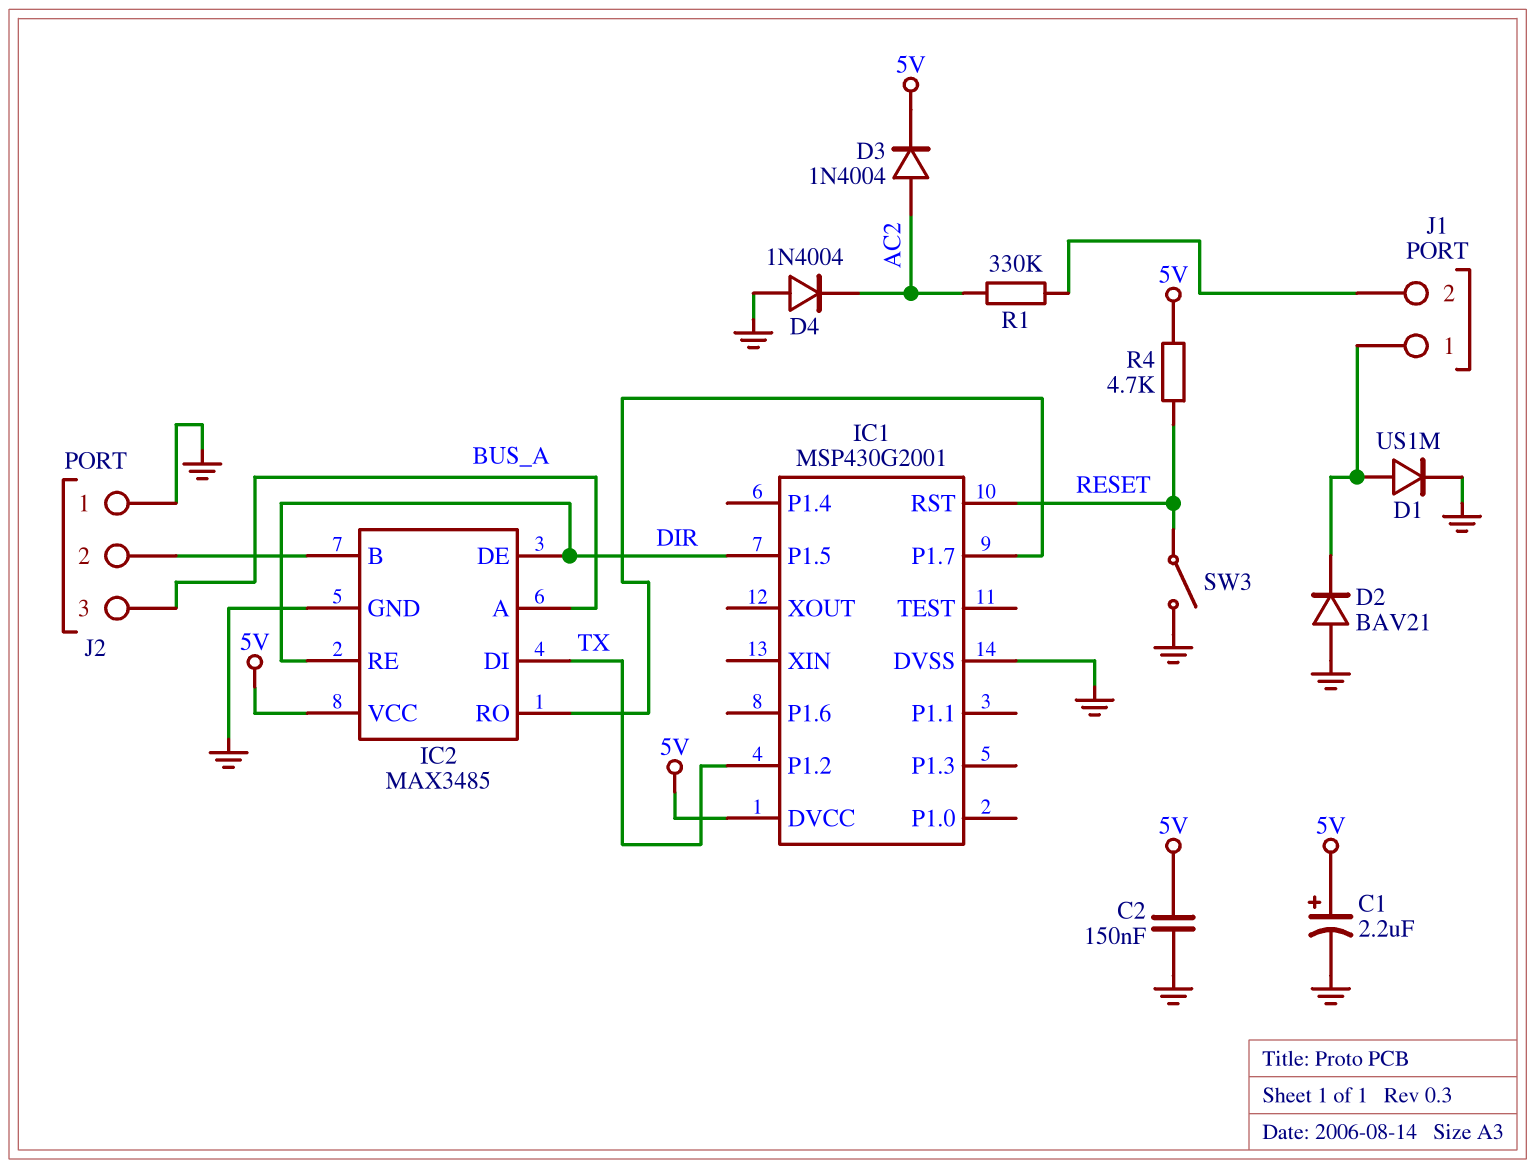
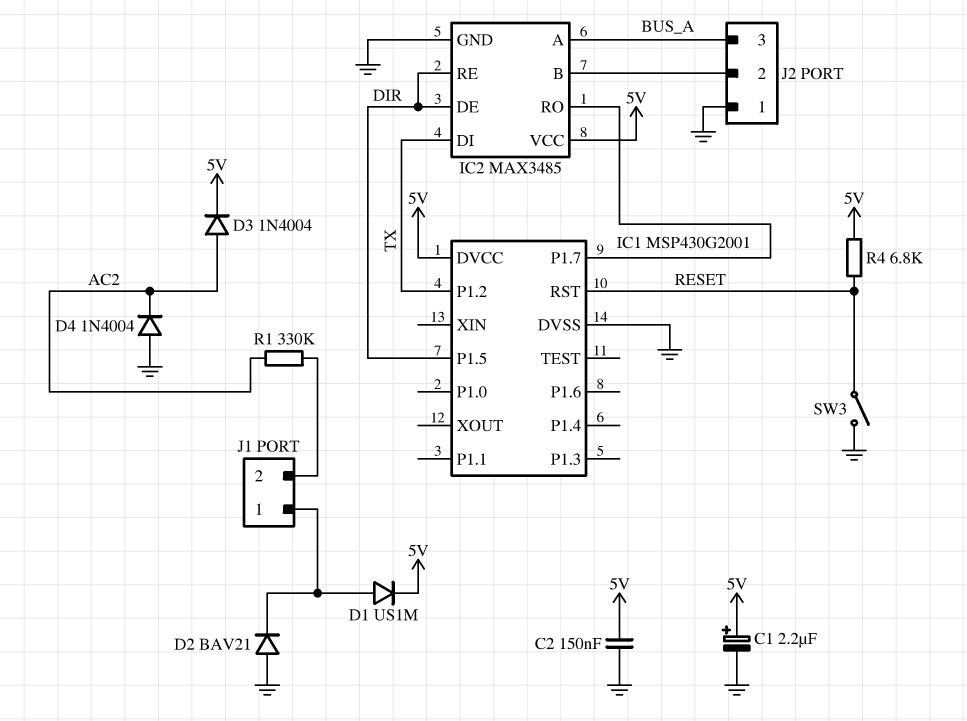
D1: diode US1M (A J1/1, K GND) -> diode US1M (A J1/1, K 5V)
R4: 4.7k (5V, RESET) -> 6.8k (5V, RESET)

